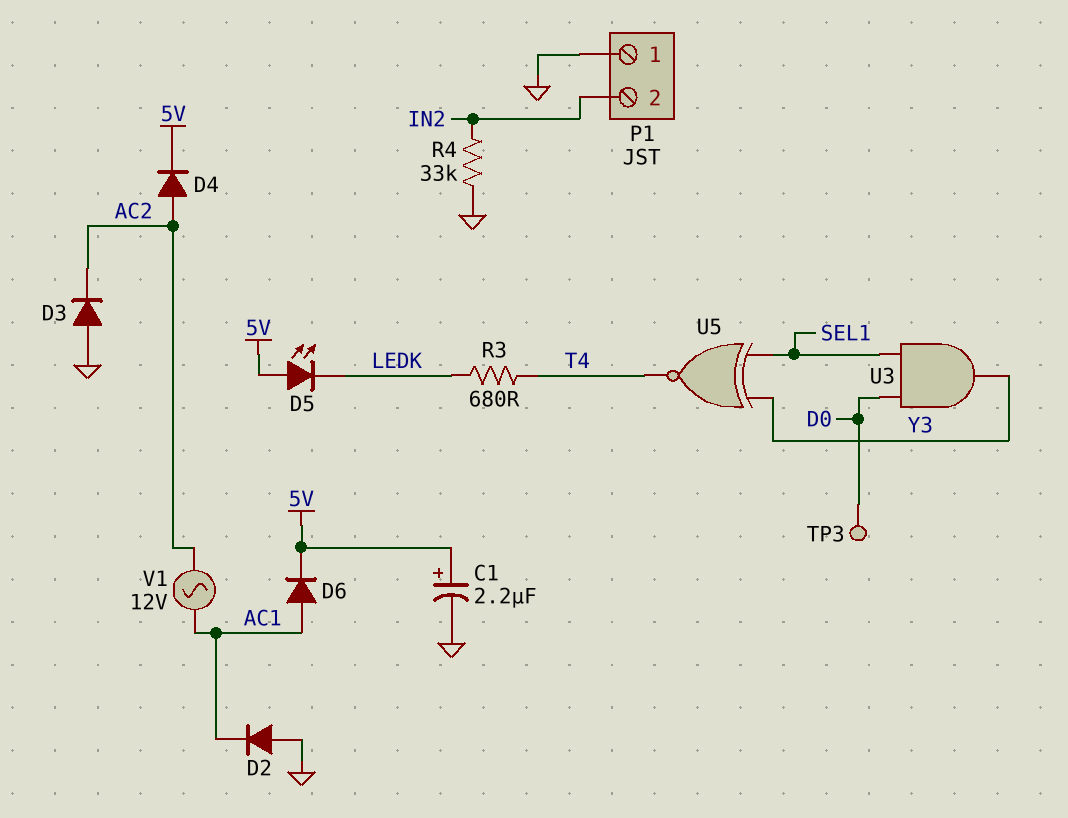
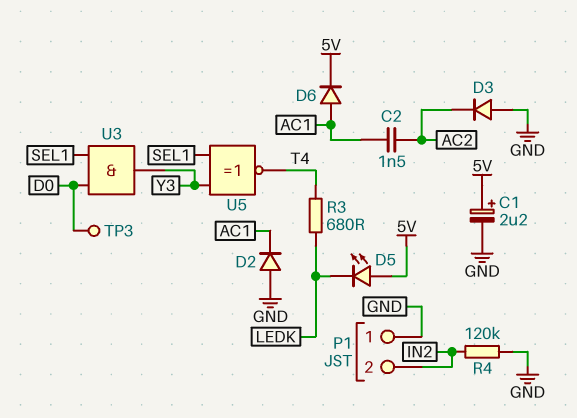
C2: none -> 1.5nF (AC1, AC2)
D4: diode (A AC2, K 5V) -> none
R4: 33k (GND, IN2) -> 120k (GND, IN2)
V1: AC 12V (AC1, AC2) -> none

